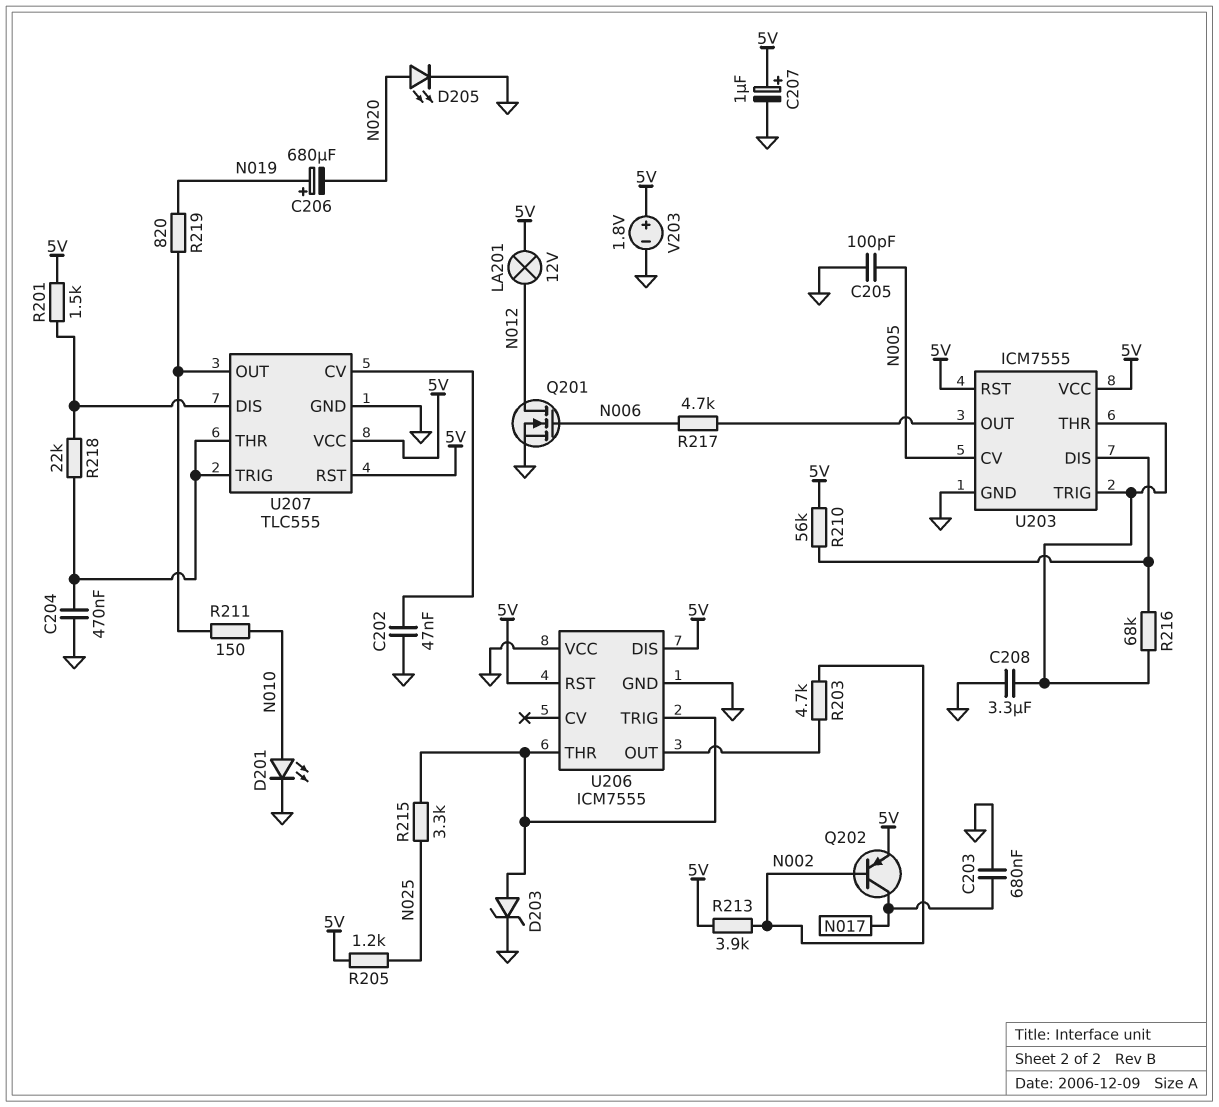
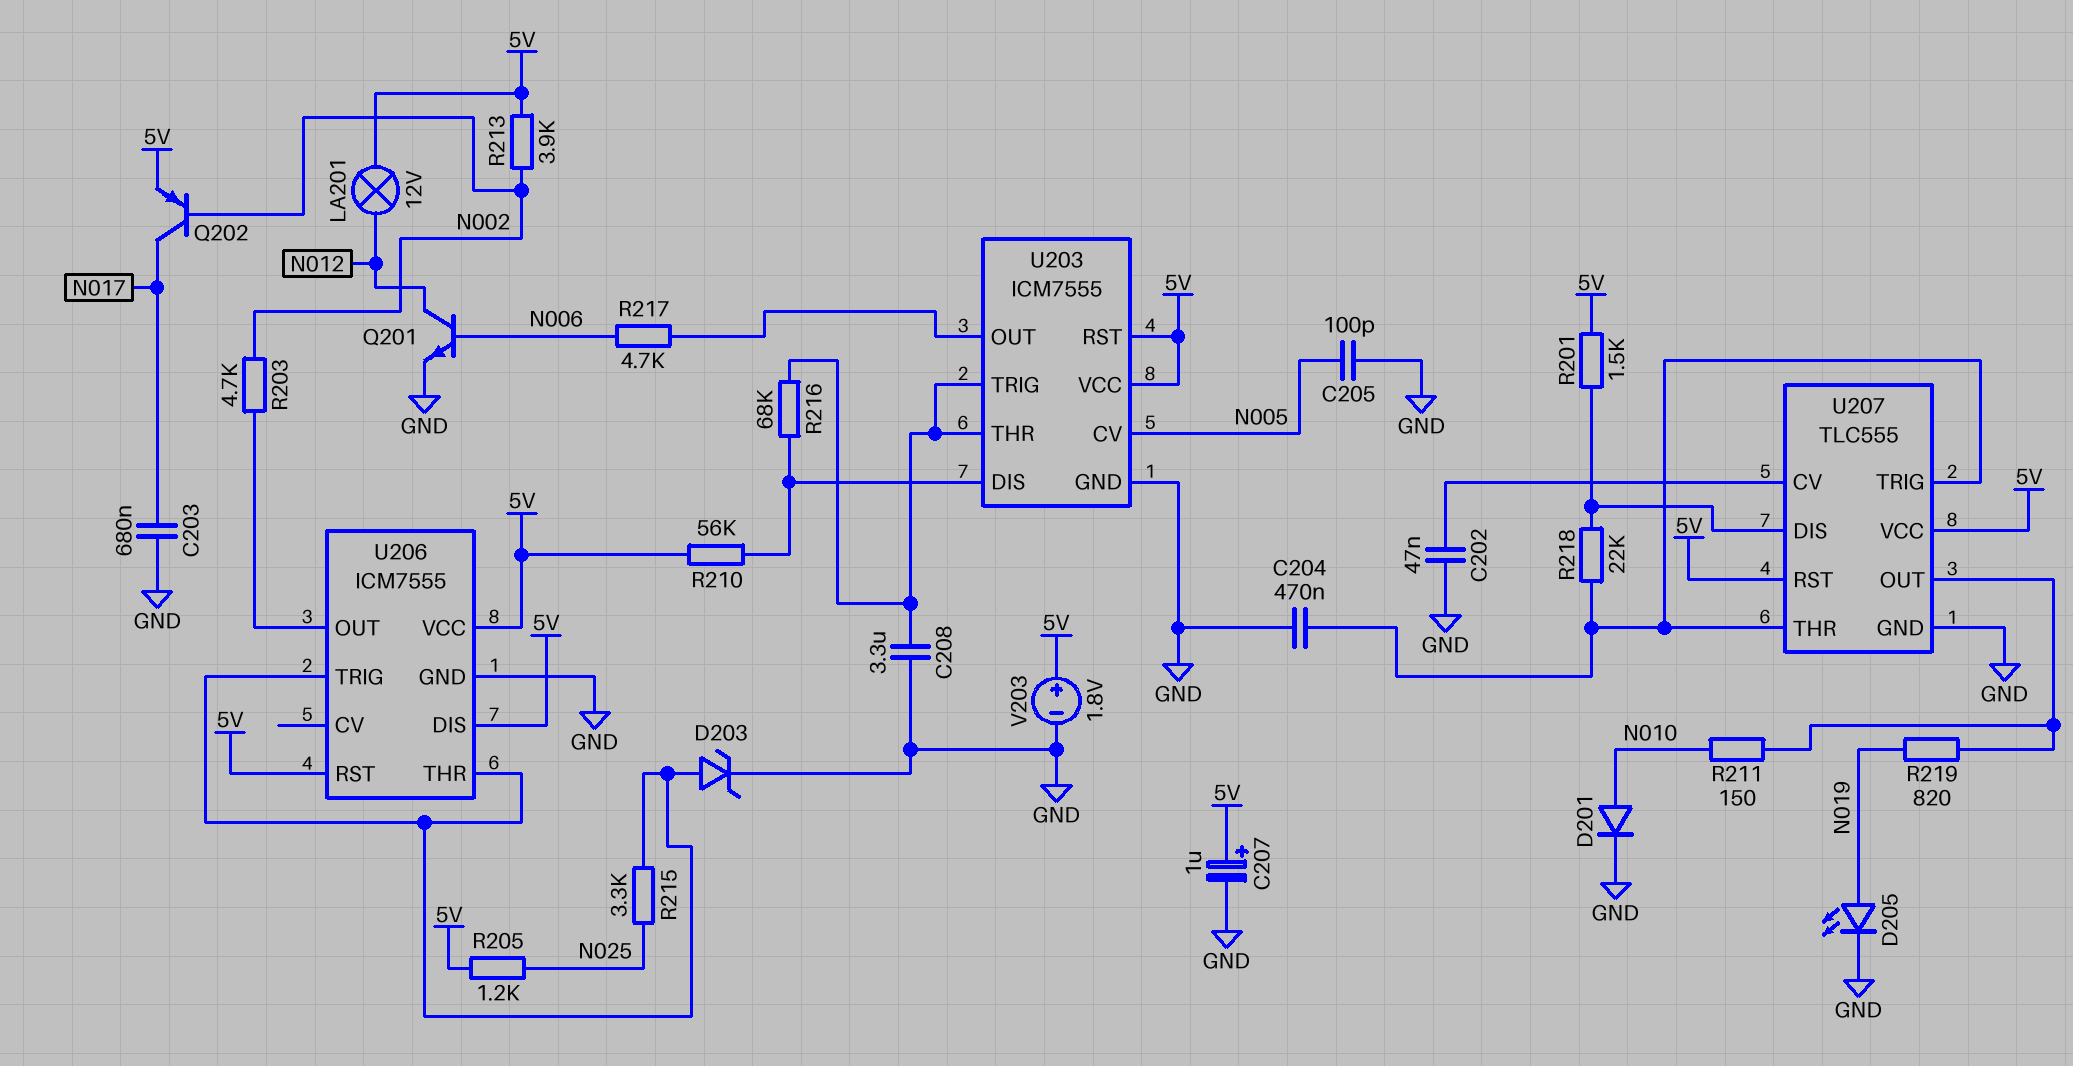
C206: 680uF (plus N019, minus N020) -> none
D201: LED (A N010, K GND) -> diode (A N010, K GND)
D205: LED (A N020, K GND) -> LED (A N019, K GND)
Q201: NMOS (G N006, D N012, S GND) -> NPN (B N006, C N012, E GND)
U206 pin VCC: GND -> 5V

